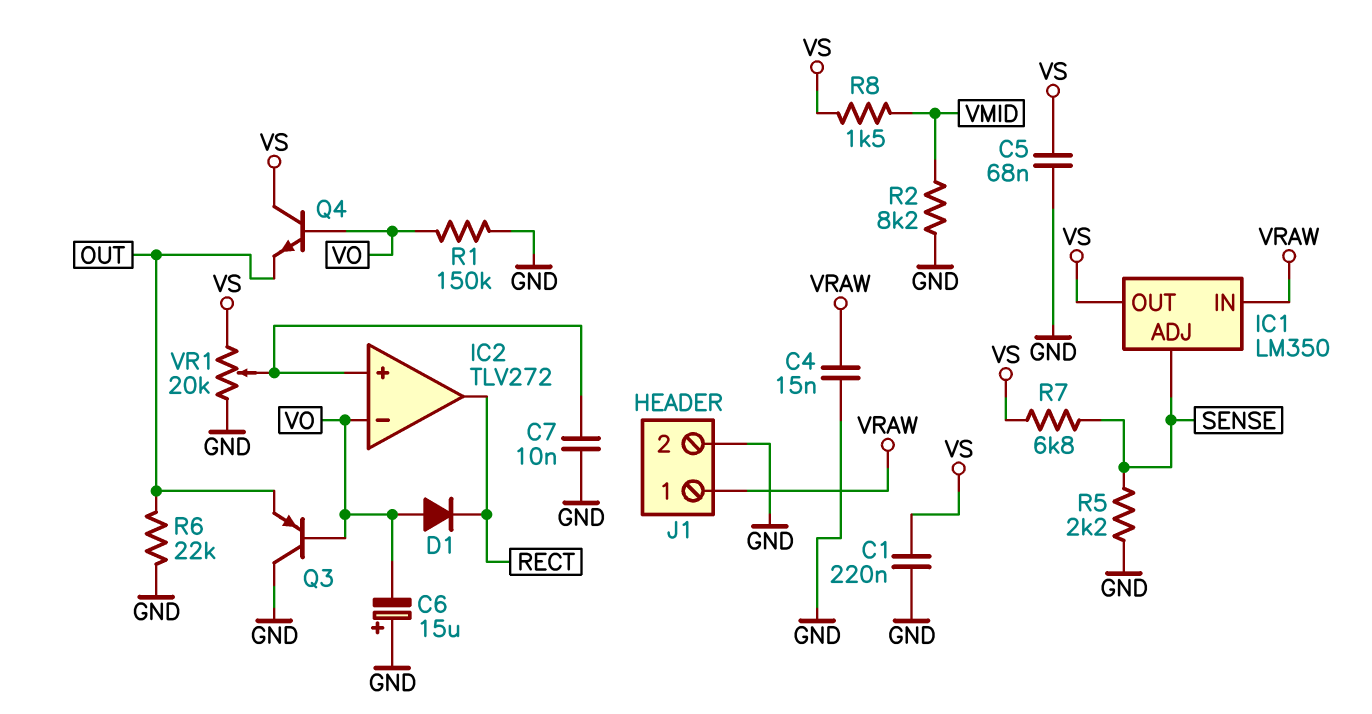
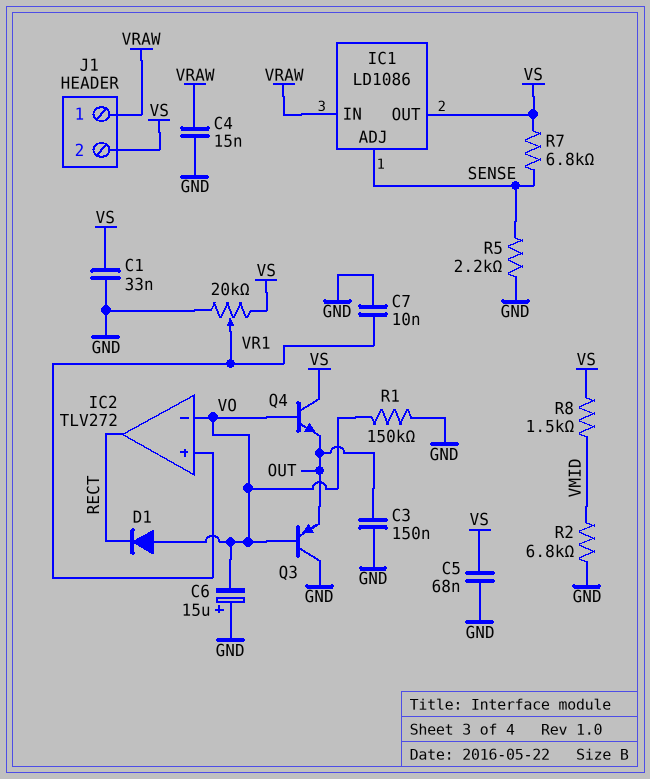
C1: 220nF (GND, VS) -> 33nF (GND, VS)
C3: none -> 150nF (GND, OUT)
IC1: LM350 -> LD1086
J1 pin 2: GND -> VS
R2: 8.2k (GND, VMID) -> 6.8k (GND, VMID)
R6: 22k (GND, OUT) -> none

